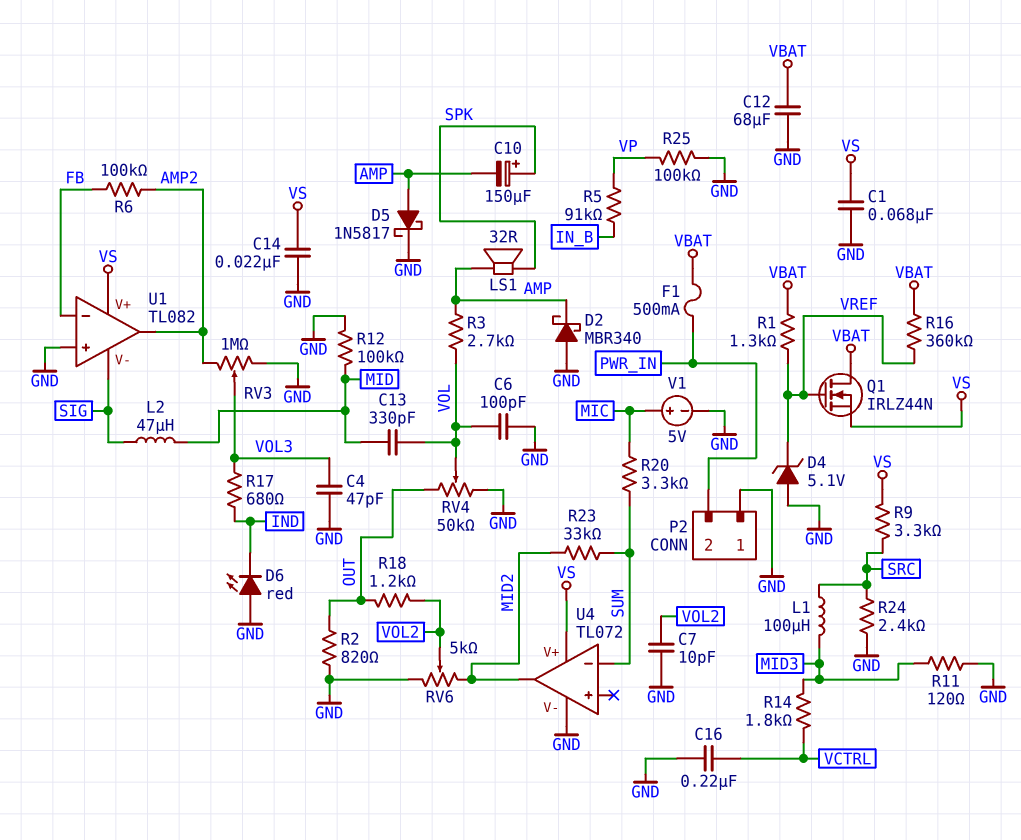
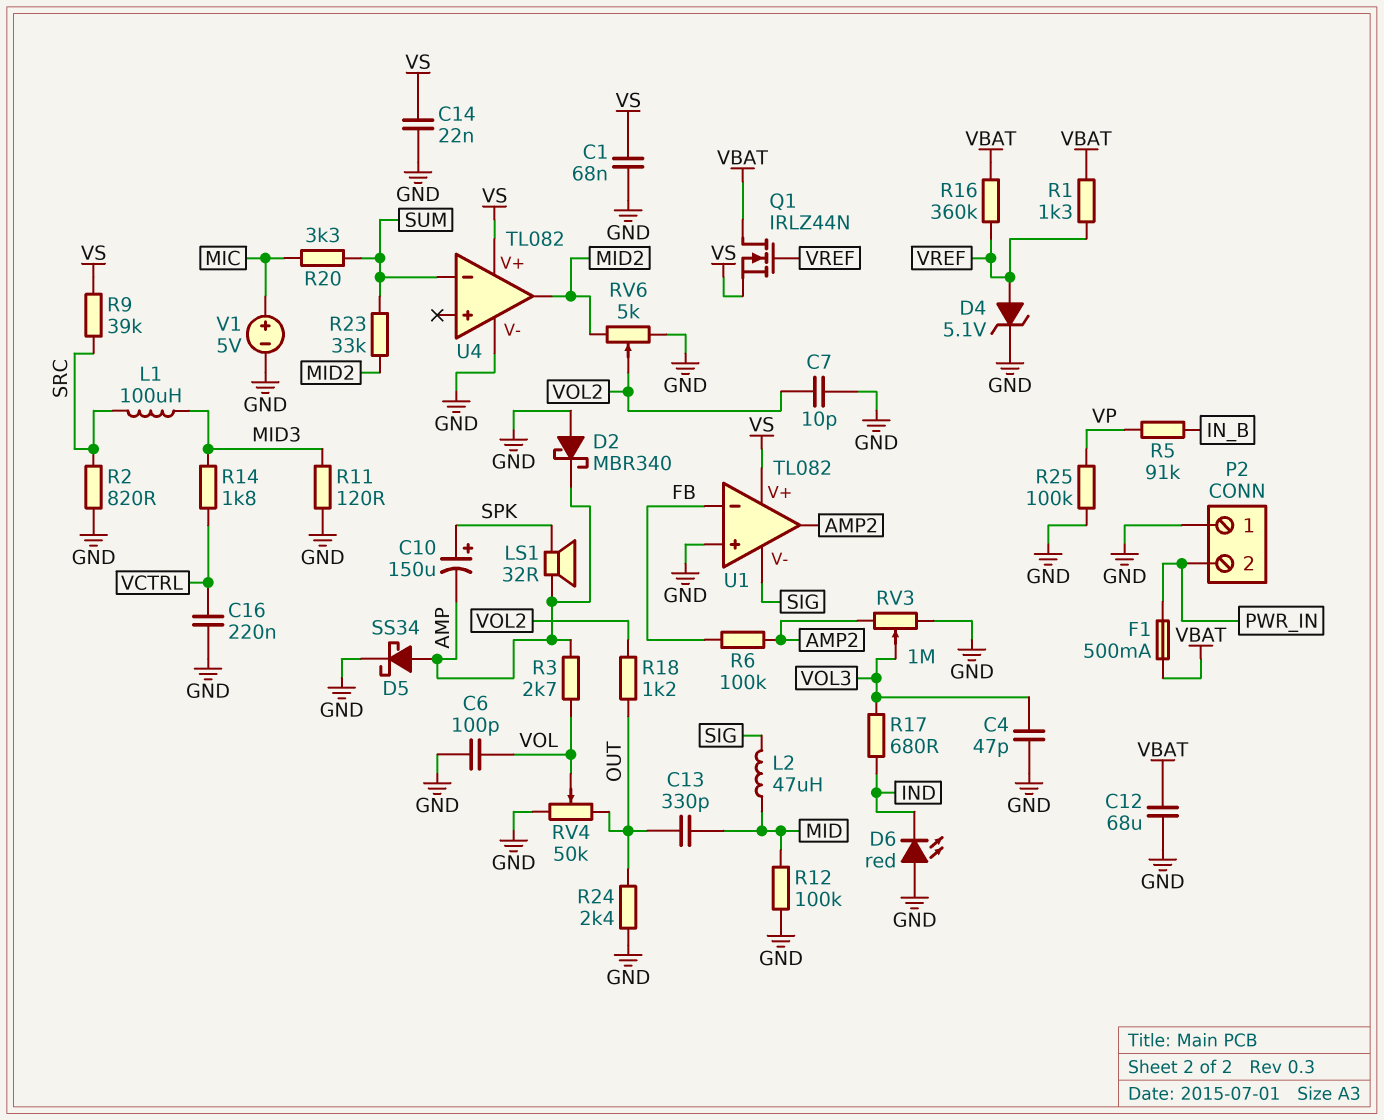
C13: 330pF (MID, VOL) -> 330pF (MID, OUT)
D4: zener 5.1V (A GND, K VREF) -> zener 5.1V (A VREF, K GND)
D5: schottky 1N5817 (A AMP, K GND) -> schottky SS34 (A AMP, K GND)
R2: 820 (GND, OUT) -> 820 (GND, SRC)
R9: 3.3k (SRC, VS) -> 39k (SRC, VS)
R24: 2.4k (GND, SRC) -> 2.4k (GND, OUT)
U4: TL072 -> TL082

